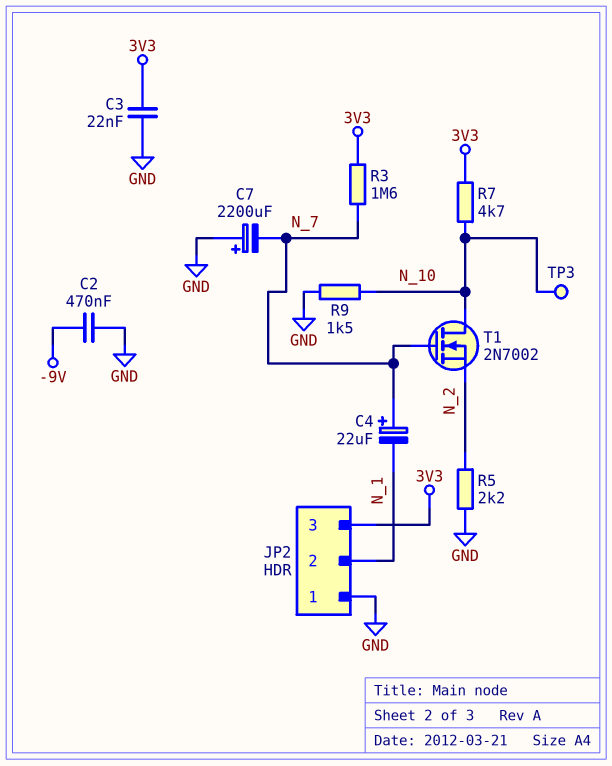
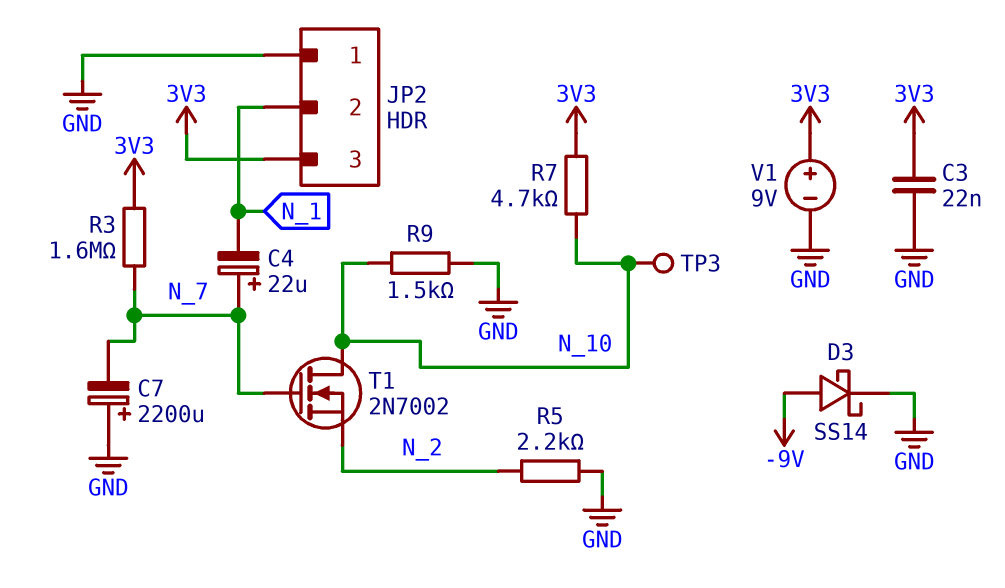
C2: 470nF (-9V, GND) -> none
D3: none -> schottky SS14 (A -9V, K GND)
V1: none -> 9V (plus 3V3, minus GND)

